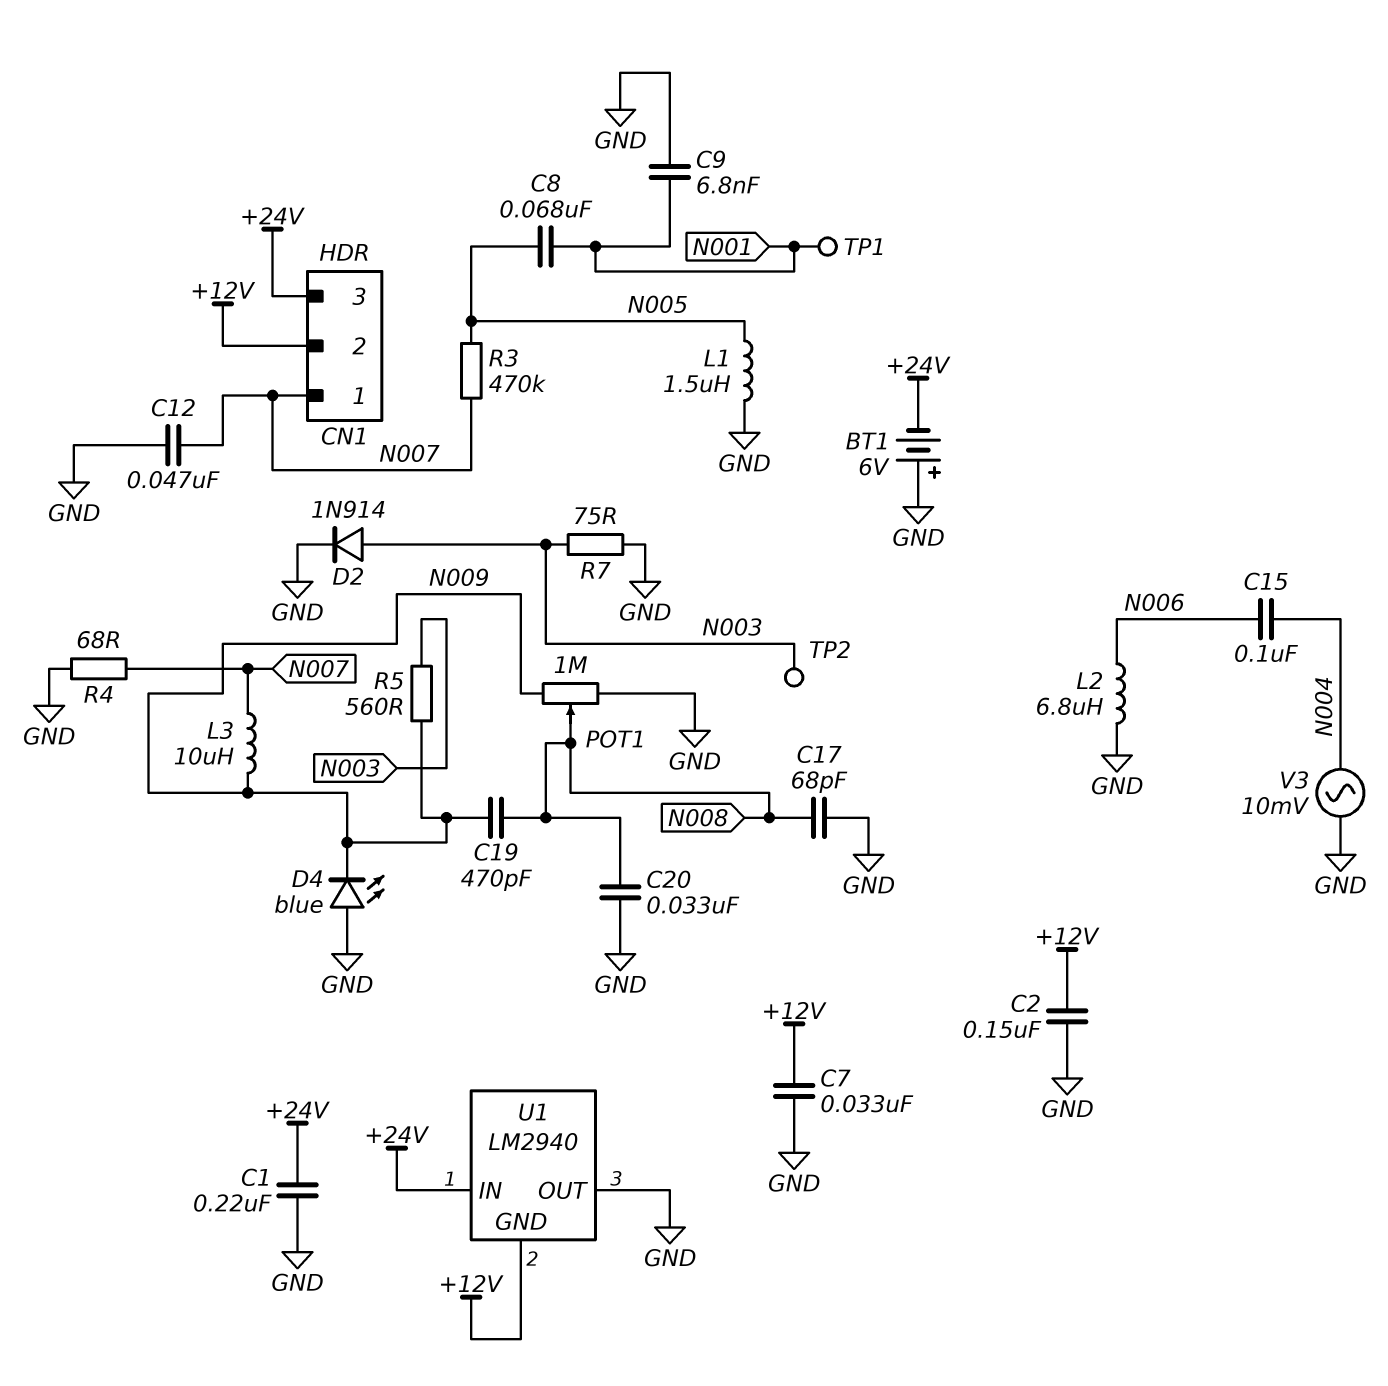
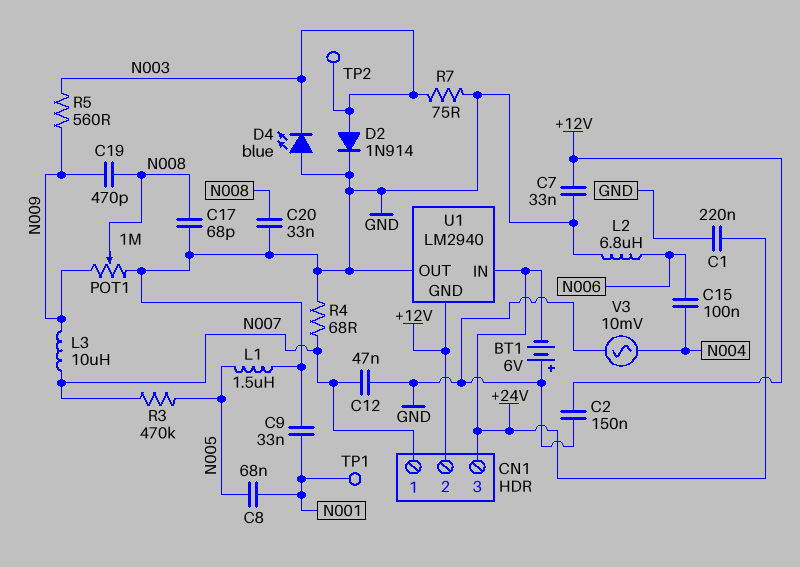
C9: 6.8nF (GND, N001) -> 33nF (GND, N001)
D4: LED blue (A GND, K N009) -> LED blue (A GND, K N003)

